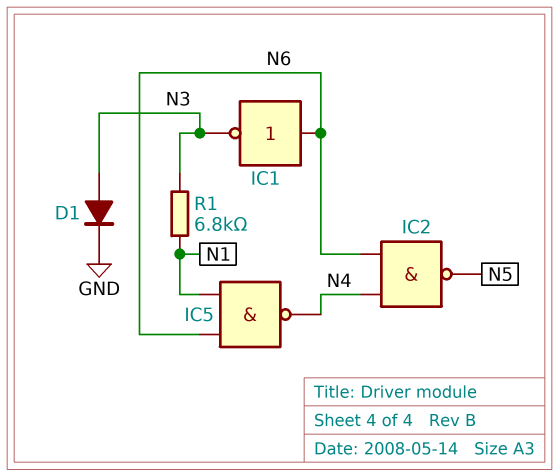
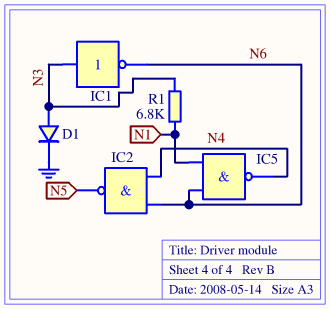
IC1: NOT (in N6, out N3) -> NOT (in N3, out N6)

